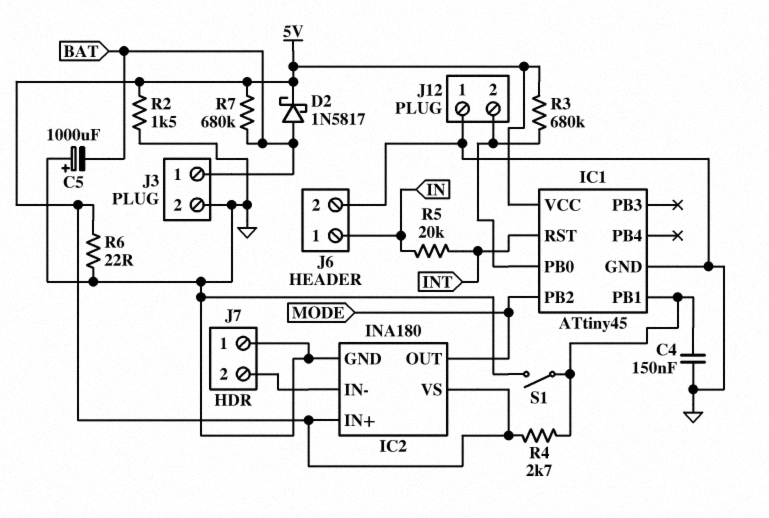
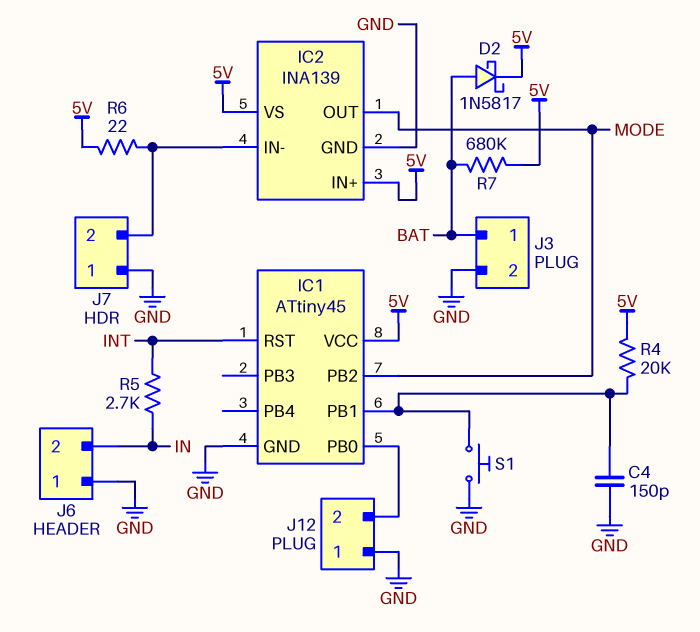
C4: 150nF (GND, IC1/PB1) -> 150pF (GND, IC1/PB1)
C5: 1000uF (plus GND, minus BAT) -> none
IC2: INA180 -> INA139
J6 pin 1: IN -> GND
J6 pin 2: GND -> IN
R2: 1.5k (5V, GND) -> none
R3: 680k (5V, IC1/PB0) -> none
R4: 2.7k (5V, IC1/PB1) -> 20k (5V, IC1/PB1)
R5: 20k (IN, INT) -> 2.7k (IN, INT)
R6: 22 (5V, GND) -> 22 (5V, IC2/IN-)
S1: switch (GND, IC1/PB1) -> button (GND, IC1/PB1)

